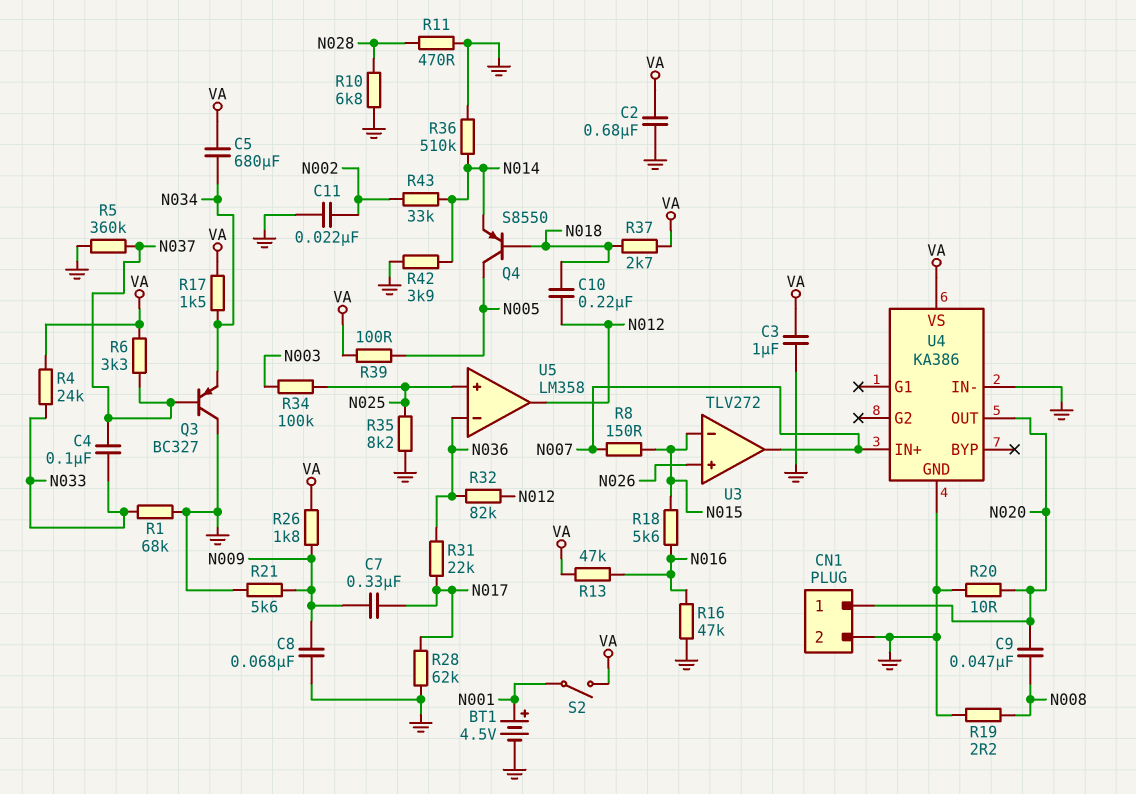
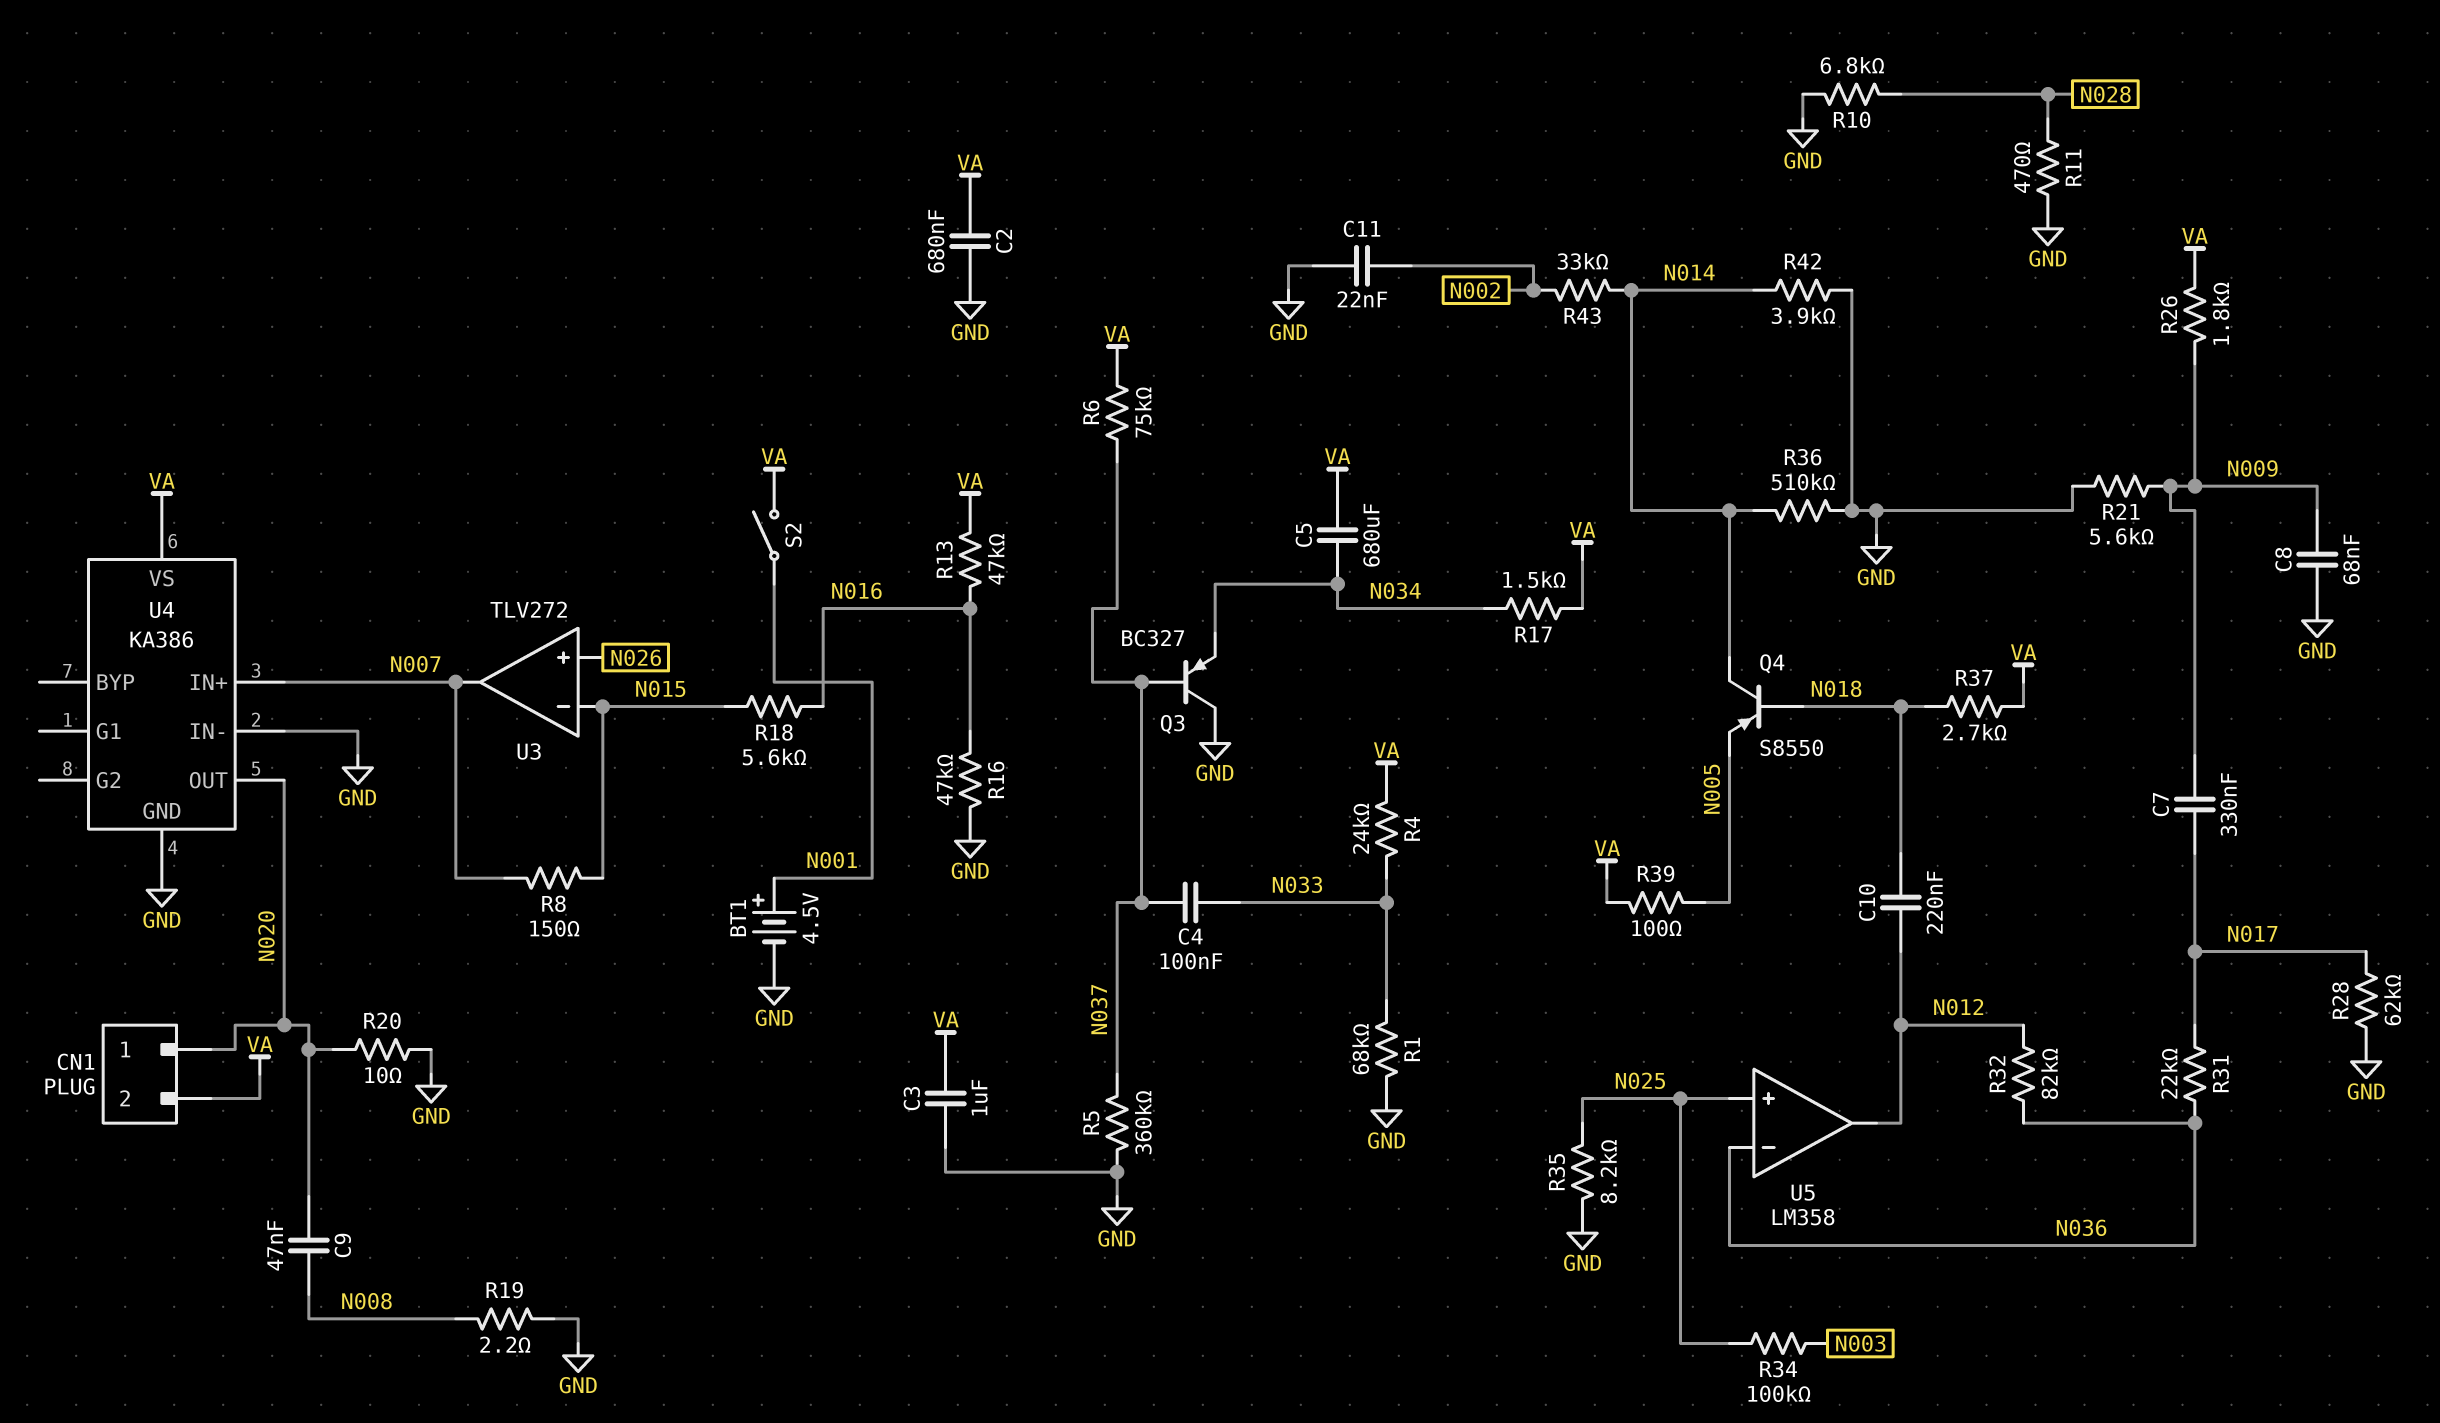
CN1 pin 2: GND -> VA
Q4: PNP S8550 (B N018, C N005, E N014) -> PNP S8550 (B N018, C N014, E N005)
R6: 3.3k (N037, VA) -> 75k (N037, VA)

